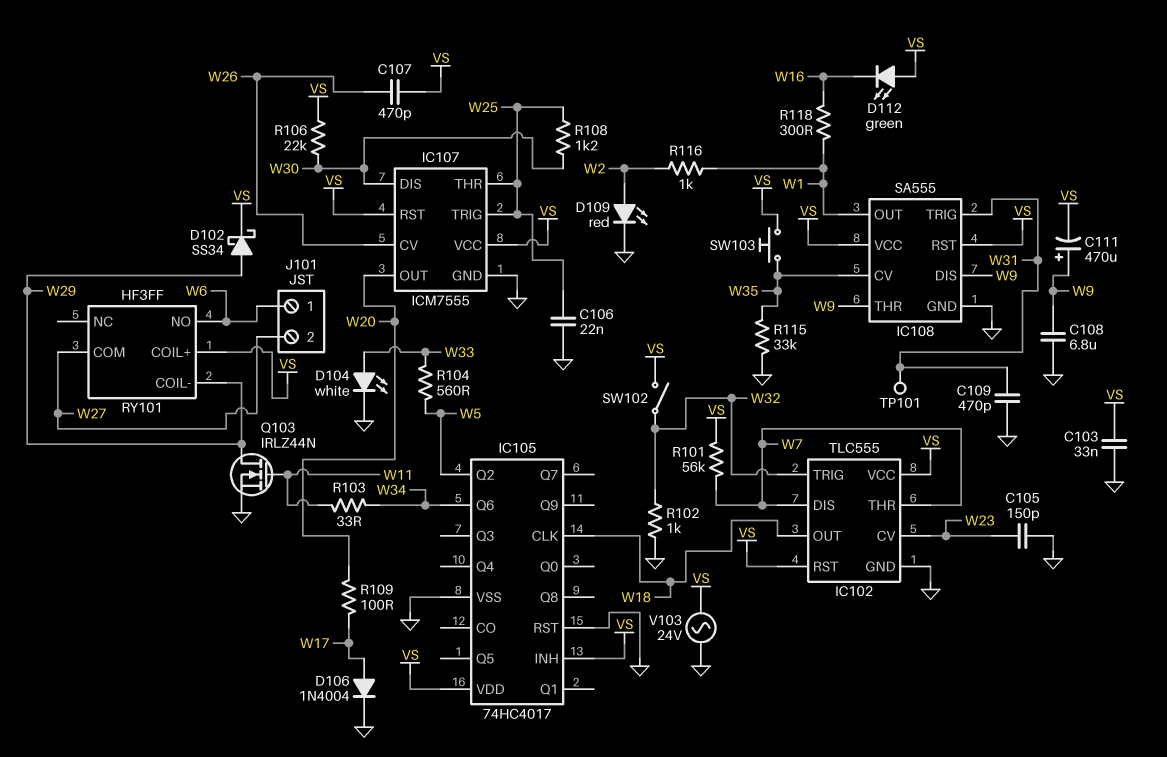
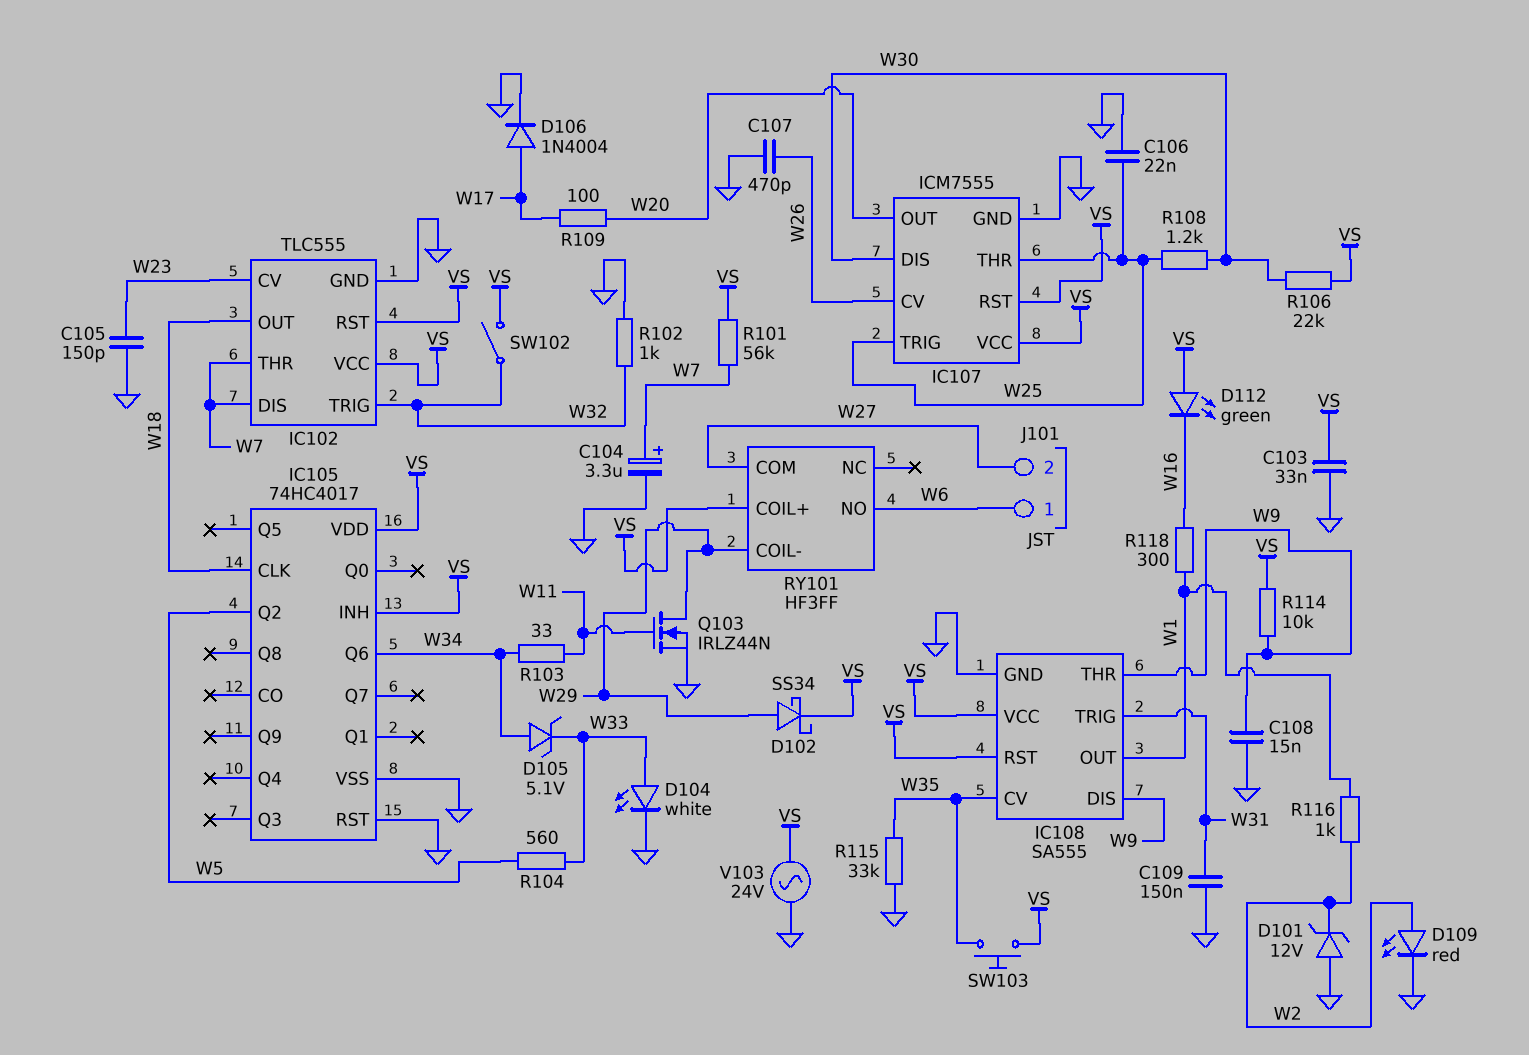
C104: none -> 3.3uF (plus W7, minus GND)
C107: 470pF (VS, W26) -> 470pF (GND, W26)
C108: 6.8uF (GND, W9) -> 15nF (GND, W9)
C109: 470pF (GND, W31) -> 150nF (GND, W31)
C111: 470uF (plus W9, minus VS) -> none
D101: none -> zener 12V (A GND, K W2)
D105: none -> zener 5.1V (A W34, K W33)
R114: none -> 10k (VS, W9)
TP101: test point (W31) -> none

